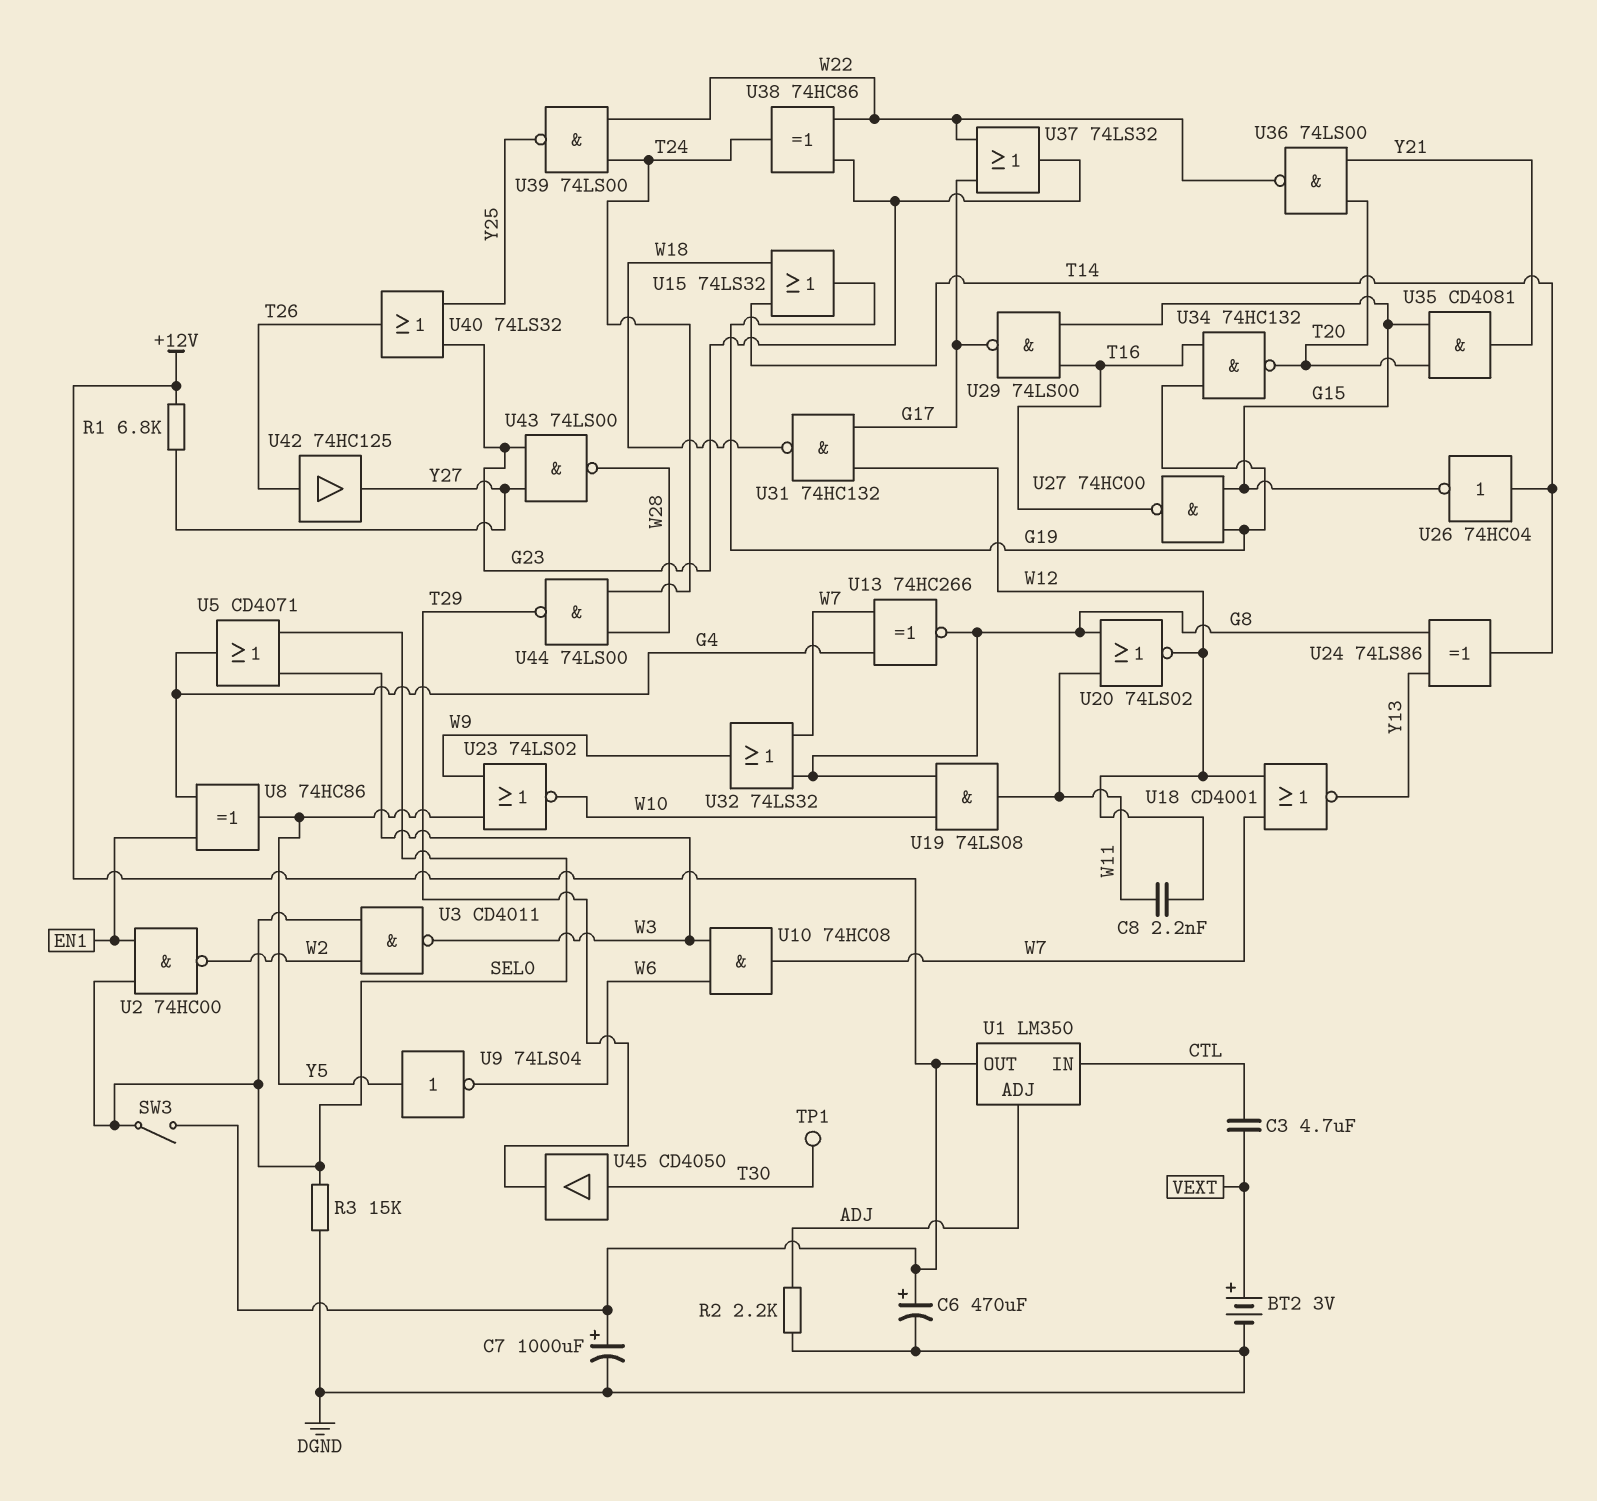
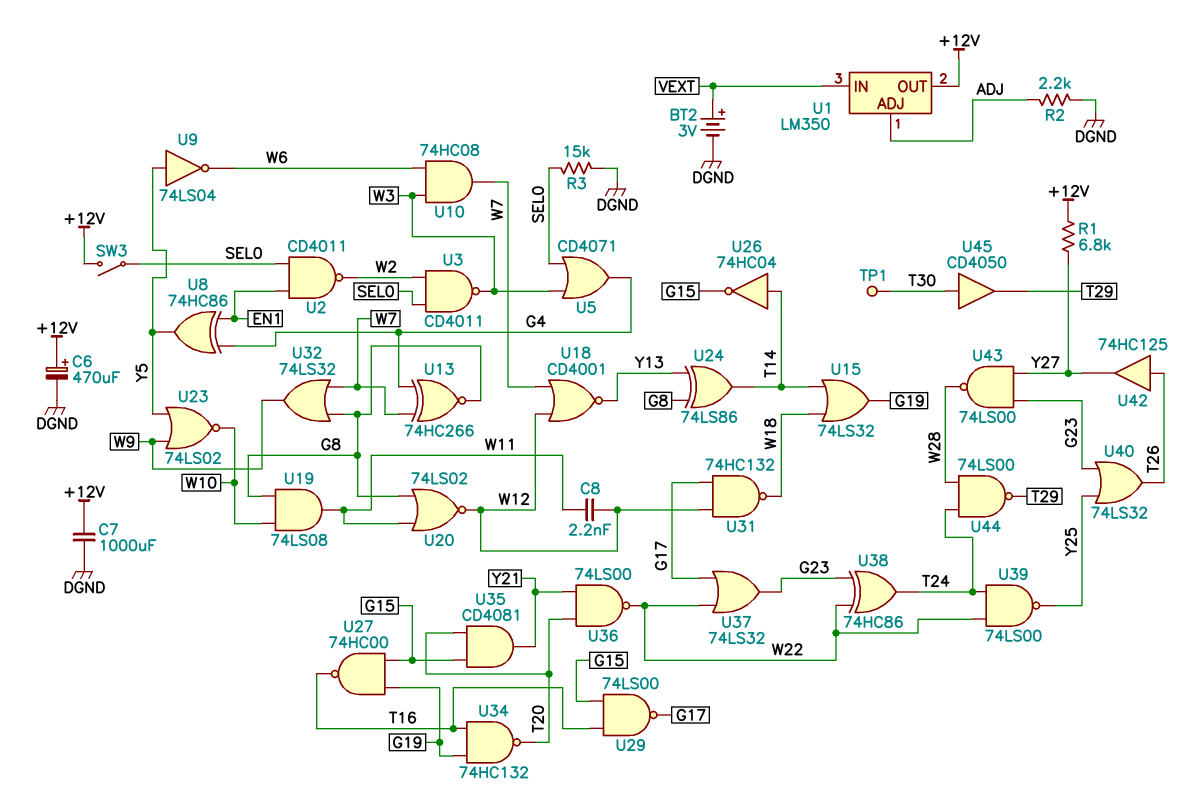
C3: 4.7uF (CTL, VEXT) -> none
C7: 1000uF (plus +12V, minus DGND) -> 1000uF (+12V, DGND)
U1 pin IN: CTL -> VEXT
U2: NAND 74HC00 (in EN1, in SEL0, out W2) -> NAND CD4011 (in EN1, in SEL0, out W2)

